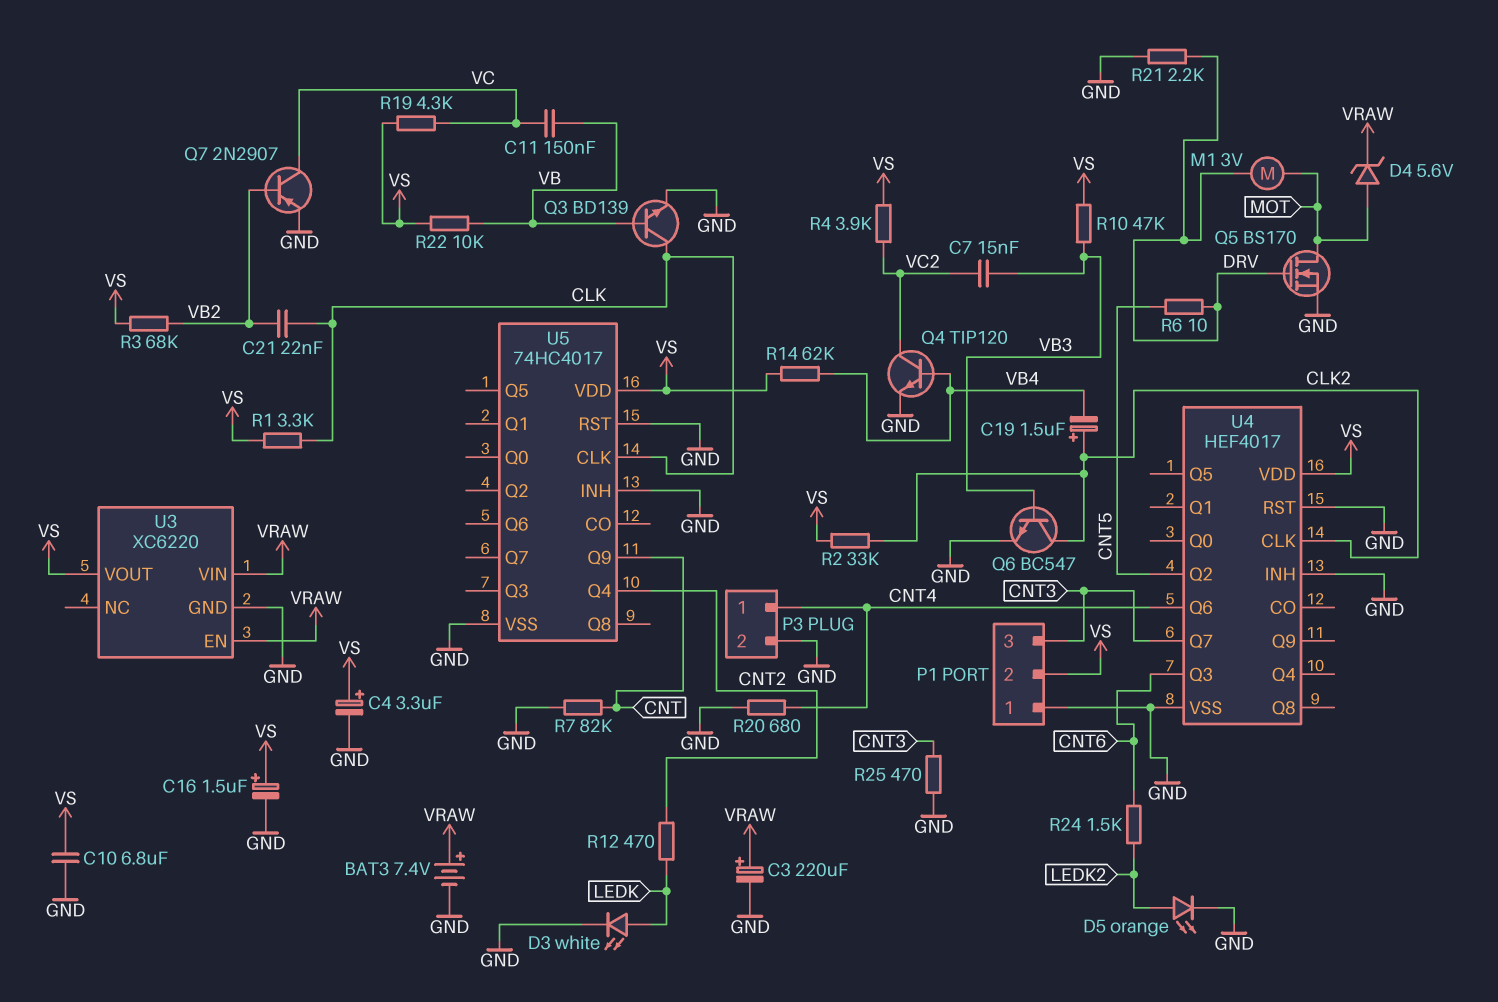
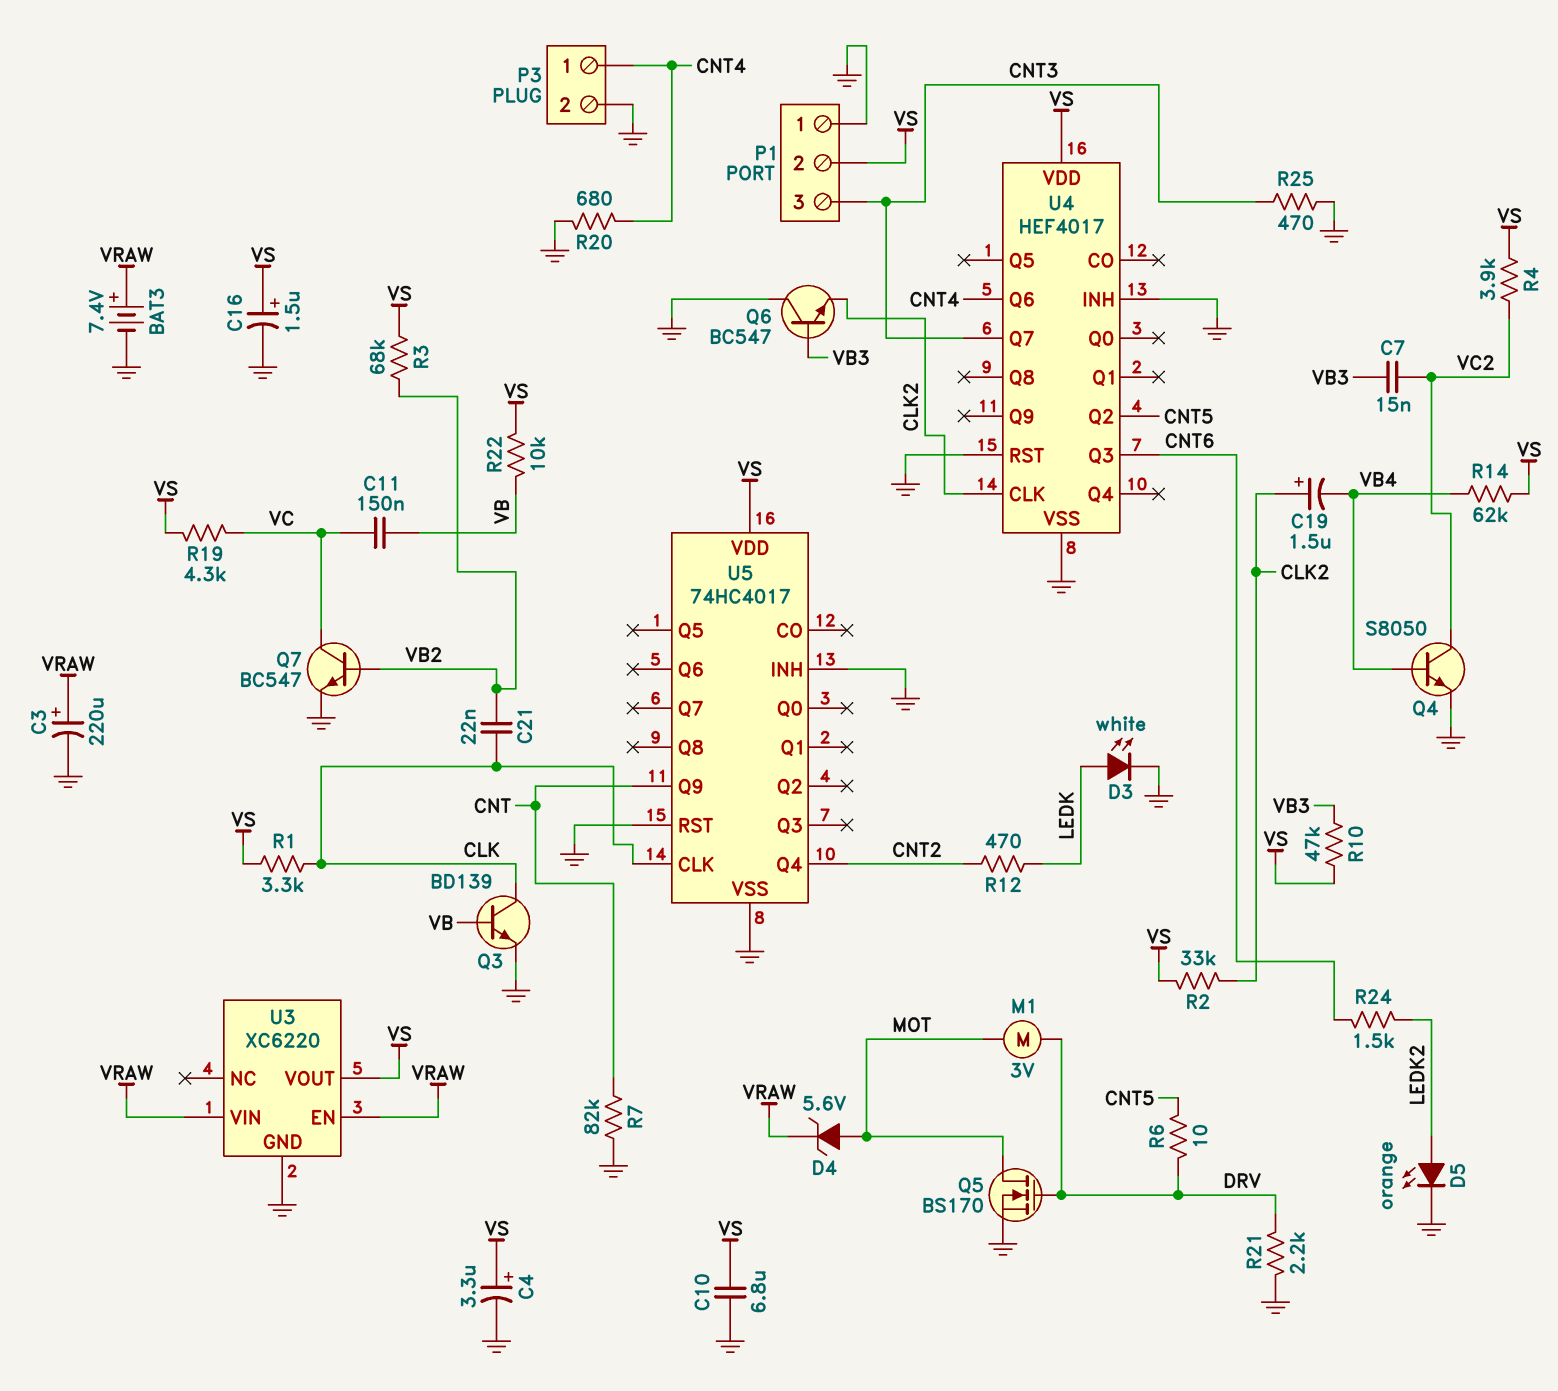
Q4: NPN TIP120 (B VB4, C VC2, E GND) -> NPN S8050 (B VB4, C VC2, E GND)
Q6: NPN BC547 (B VB3, C CLK2, E GND) -> NPN BC547 (B VB3, C GND, E CLK2)
Q7: PNP 2N2907 (B VB2, C VC, E GND) -> NPN BC547 (B VB2, C VC, E GND)

